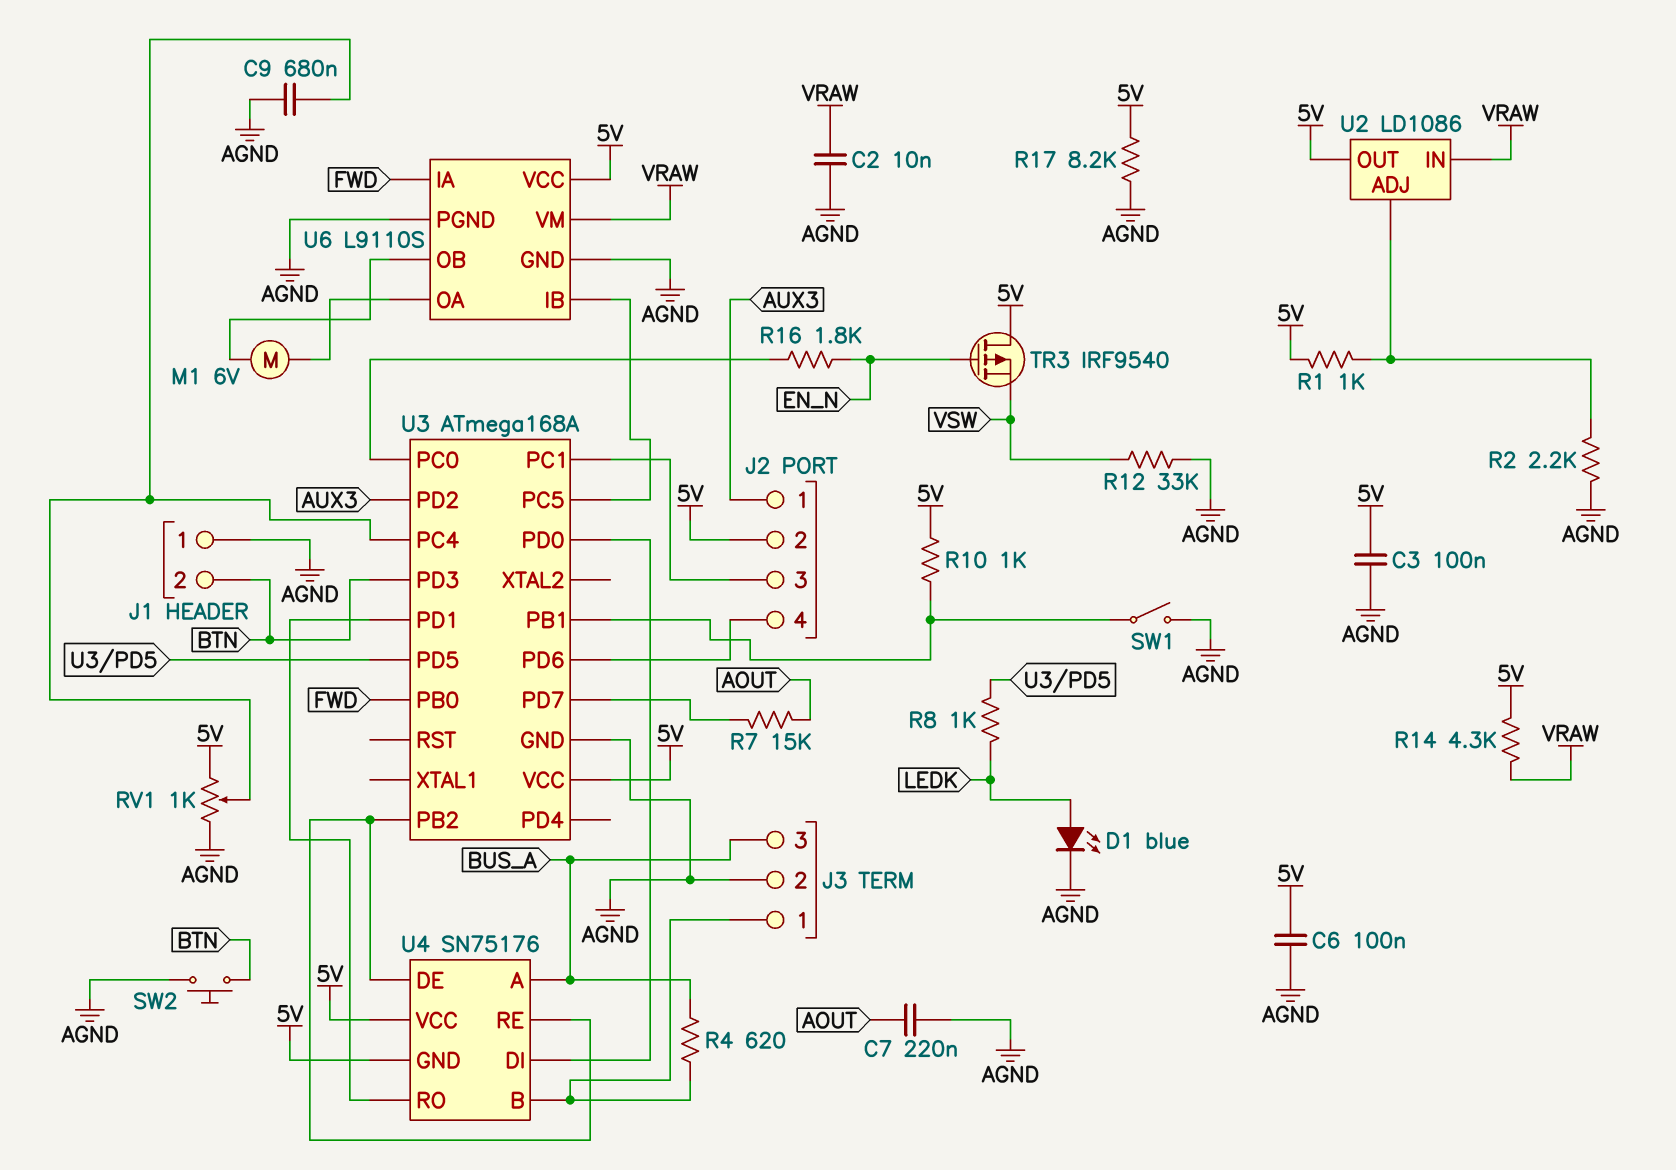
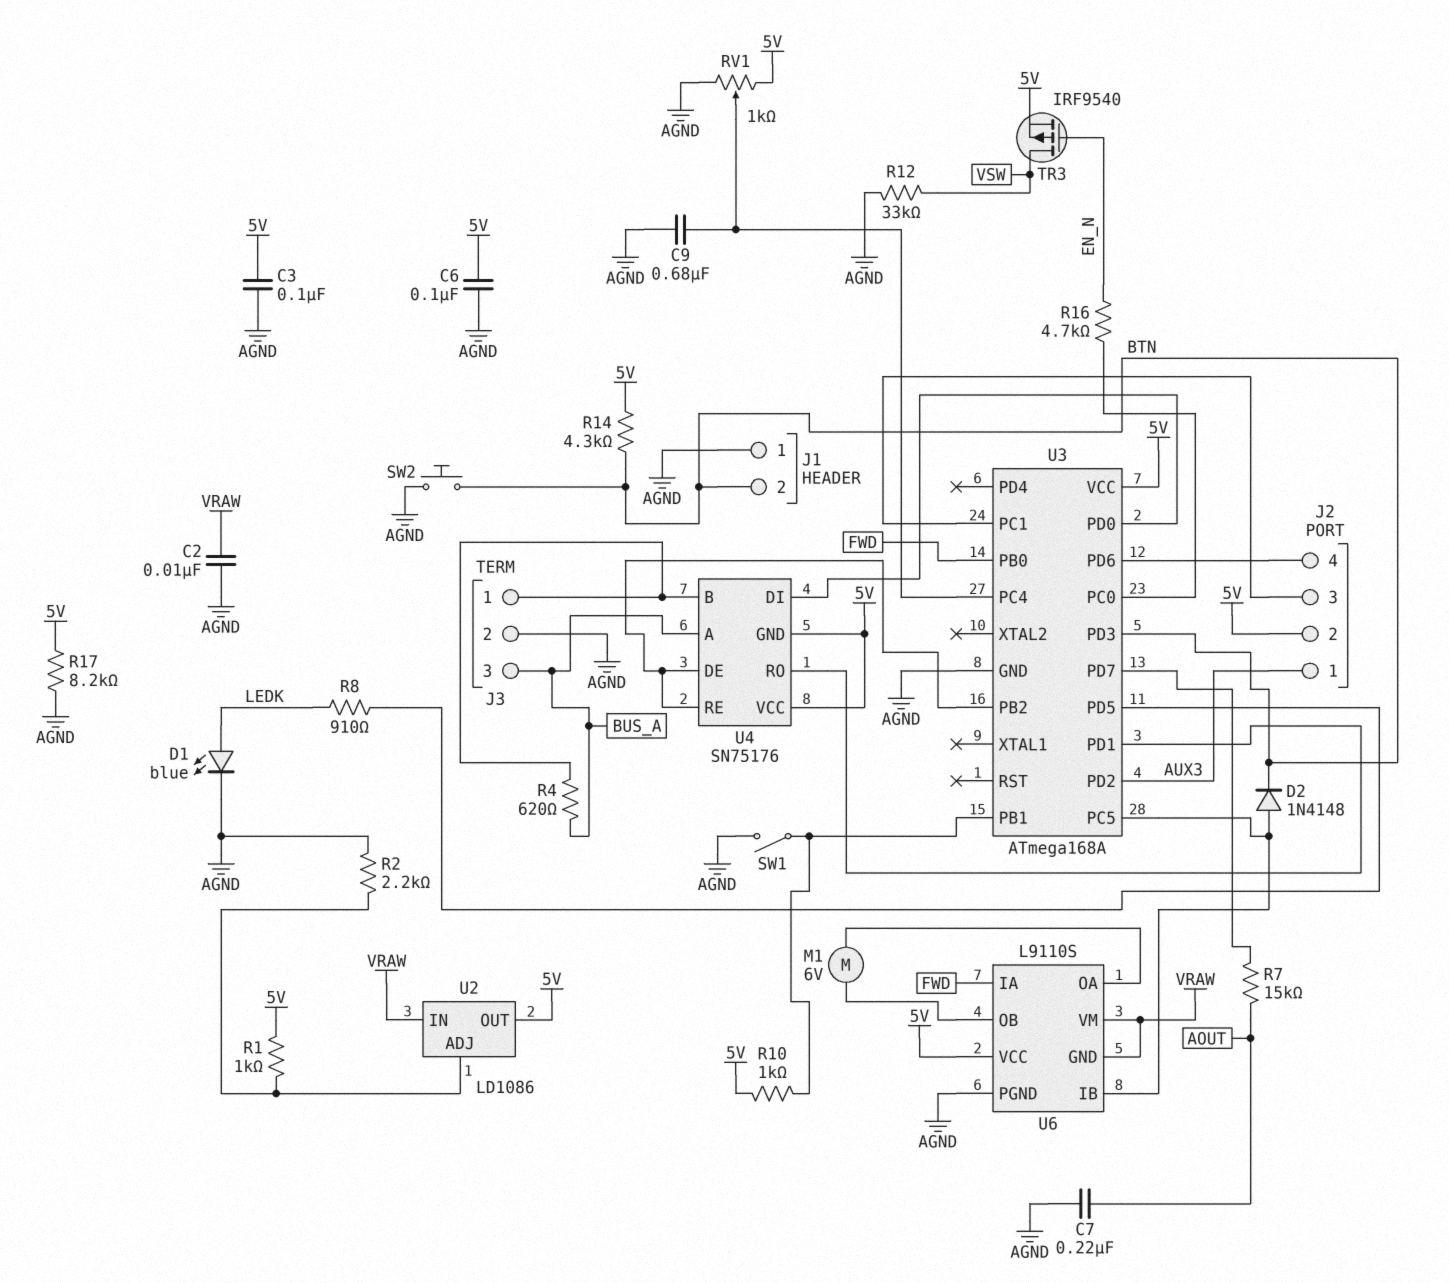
D2: none -> diode 1N4148 (A U3/PC5, K BTN)
R8: 1k (LEDK, U3/PD5) -> 910 (LEDK, U3/PD5)
R14: 4.3k (5V, VRAW) -> 4.3k (5V, BTN)
R16: 1.8k (EN_N, U3/PC0) -> 4.7k (EN_N, U3/PC0)
TR3: PMOS IRF9540 (G EN_N, D 5V, S VSW) -> PMOS IRF9540 (G EN_N, D VSW, S 5V)
U6 pin GND: AGND -> VRAW

